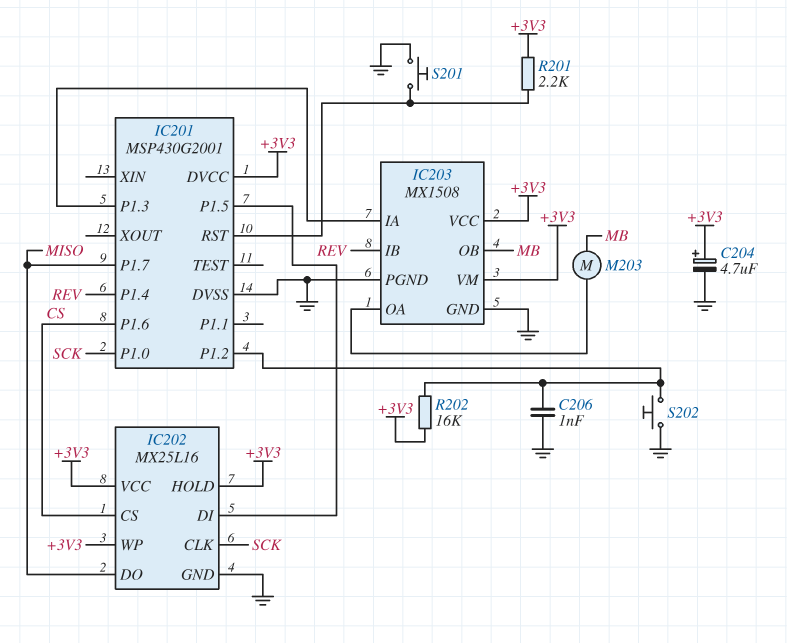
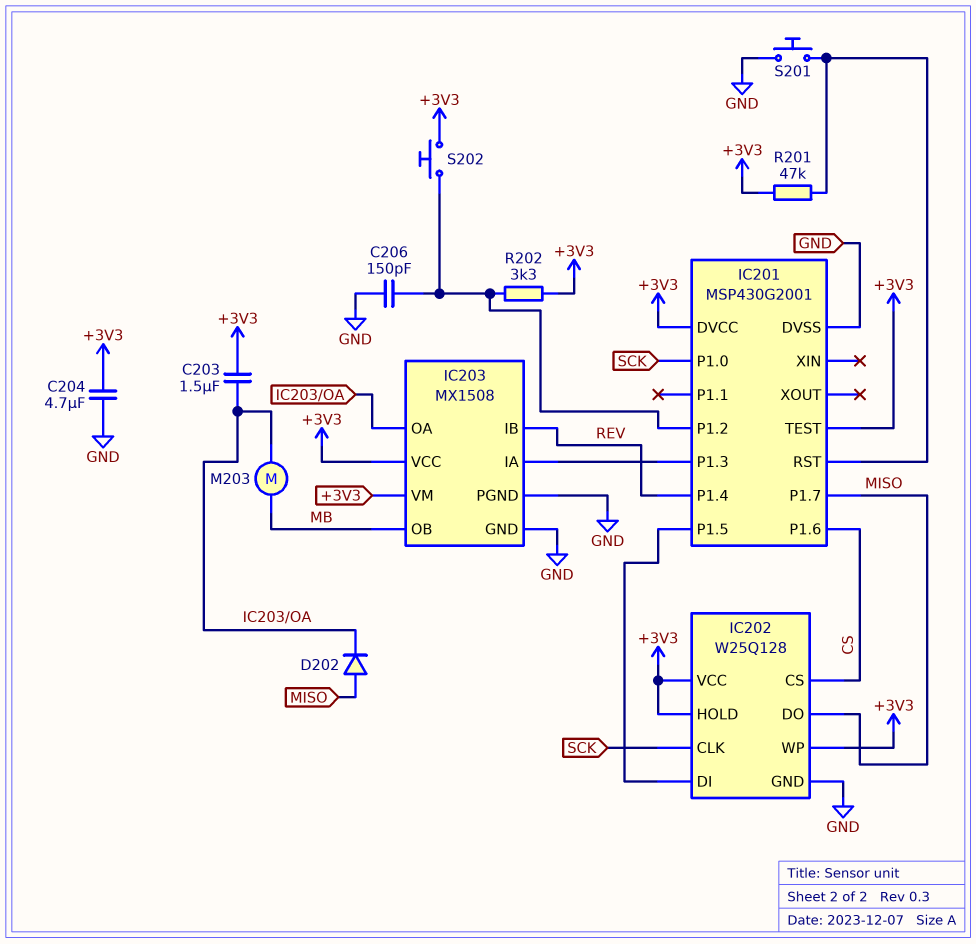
C203: none -> 1.5uF (+3V3, IC203/OA)
C204: 4.7uF (plus +3V3, minus GND) -> 4.7uF (+3V3, GND)
C206: 1nF (GND, IC201/P1.2) -> 150pF (GND, IC201/P1.2)
D202: none -> diode (A MISO, K IC203/OA)
IC201 pin TEST: none -> +3V3
IC202: MX25L16 -> W25Q128
R201: 2.2k (+3V3, IC201/RST) -> 47k (+3V3, IC201/RST)
R202: 16k (+3V3, IC201/P1.2) -> 3.3k (+3V3, IC201/P1.2)
S202: button (GND, IC201/P1.2) -> button (+3V3, IC201/P1.2)

